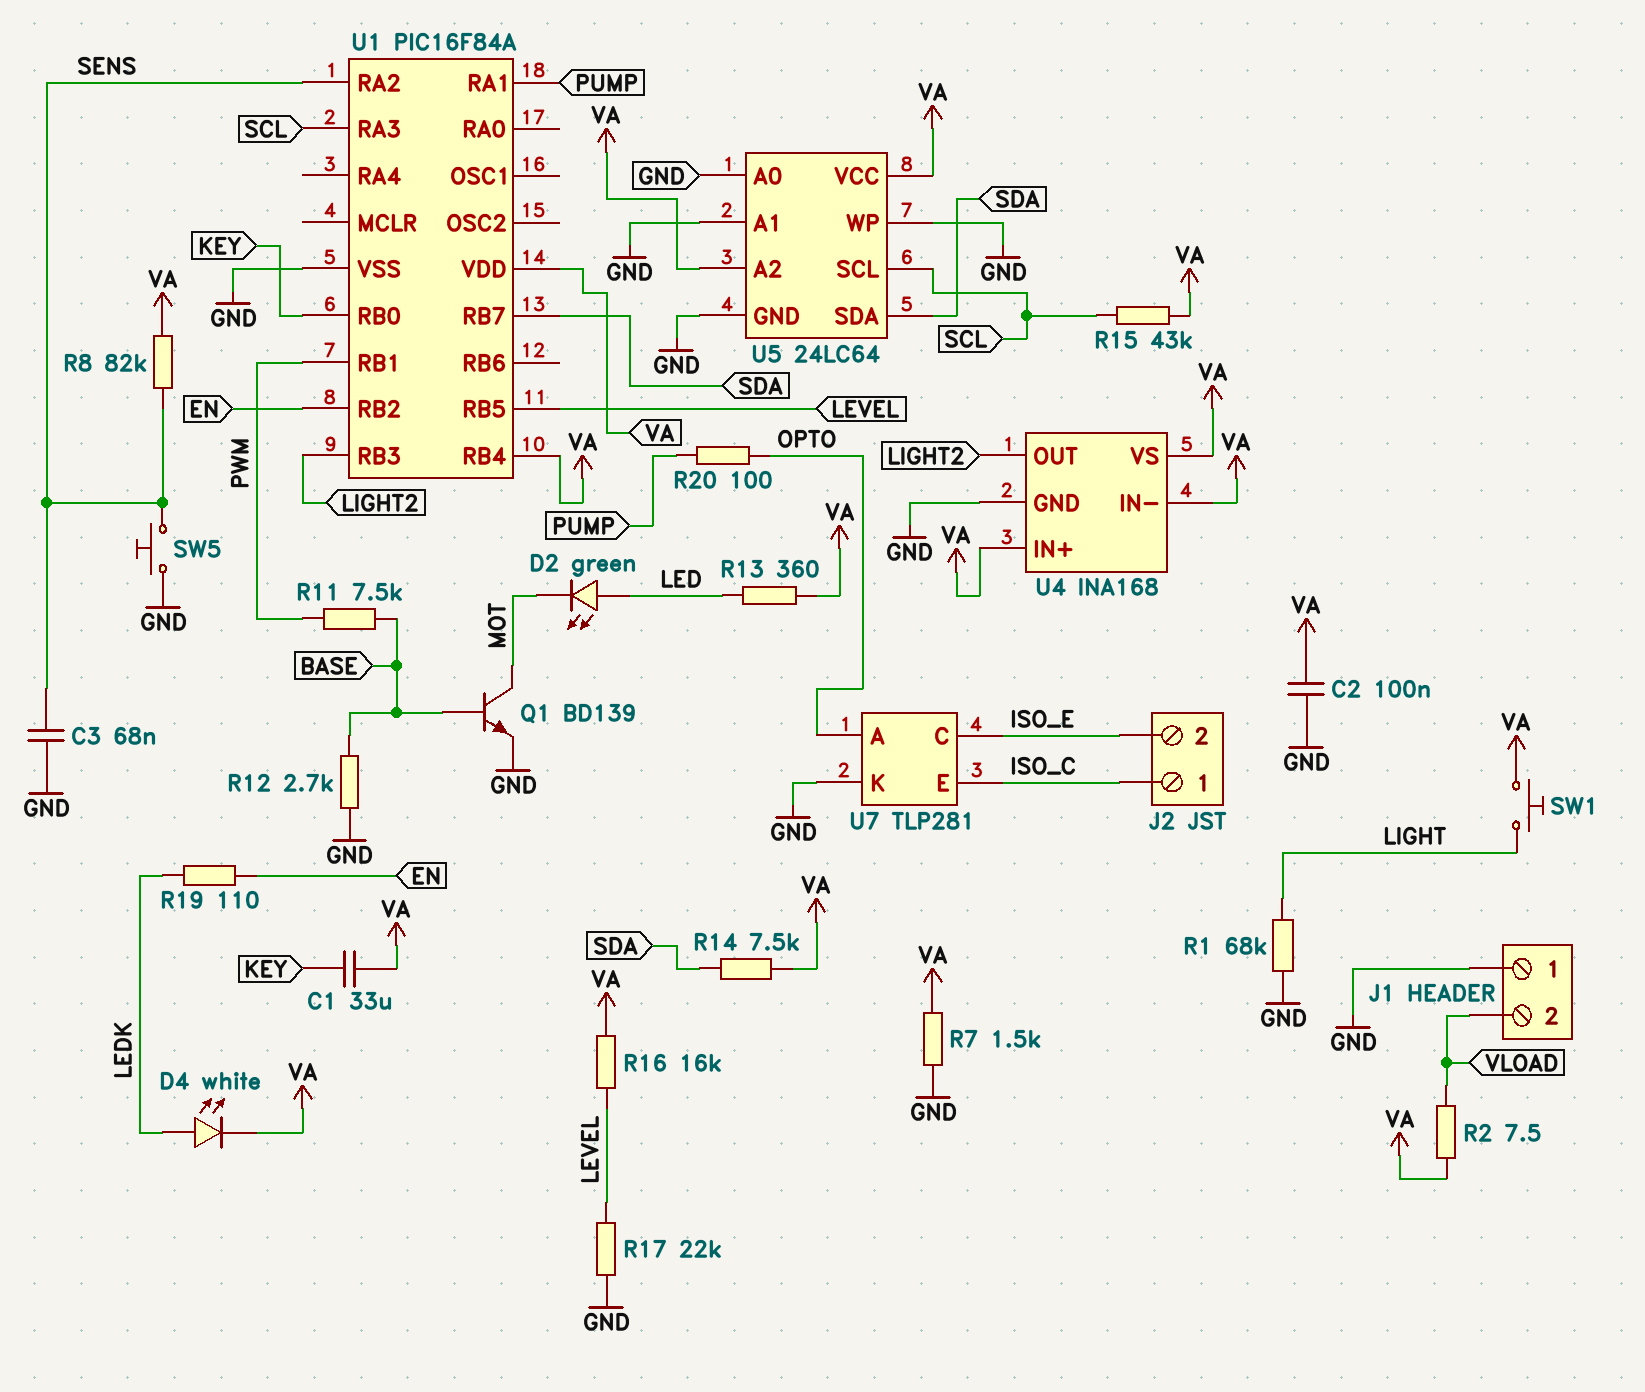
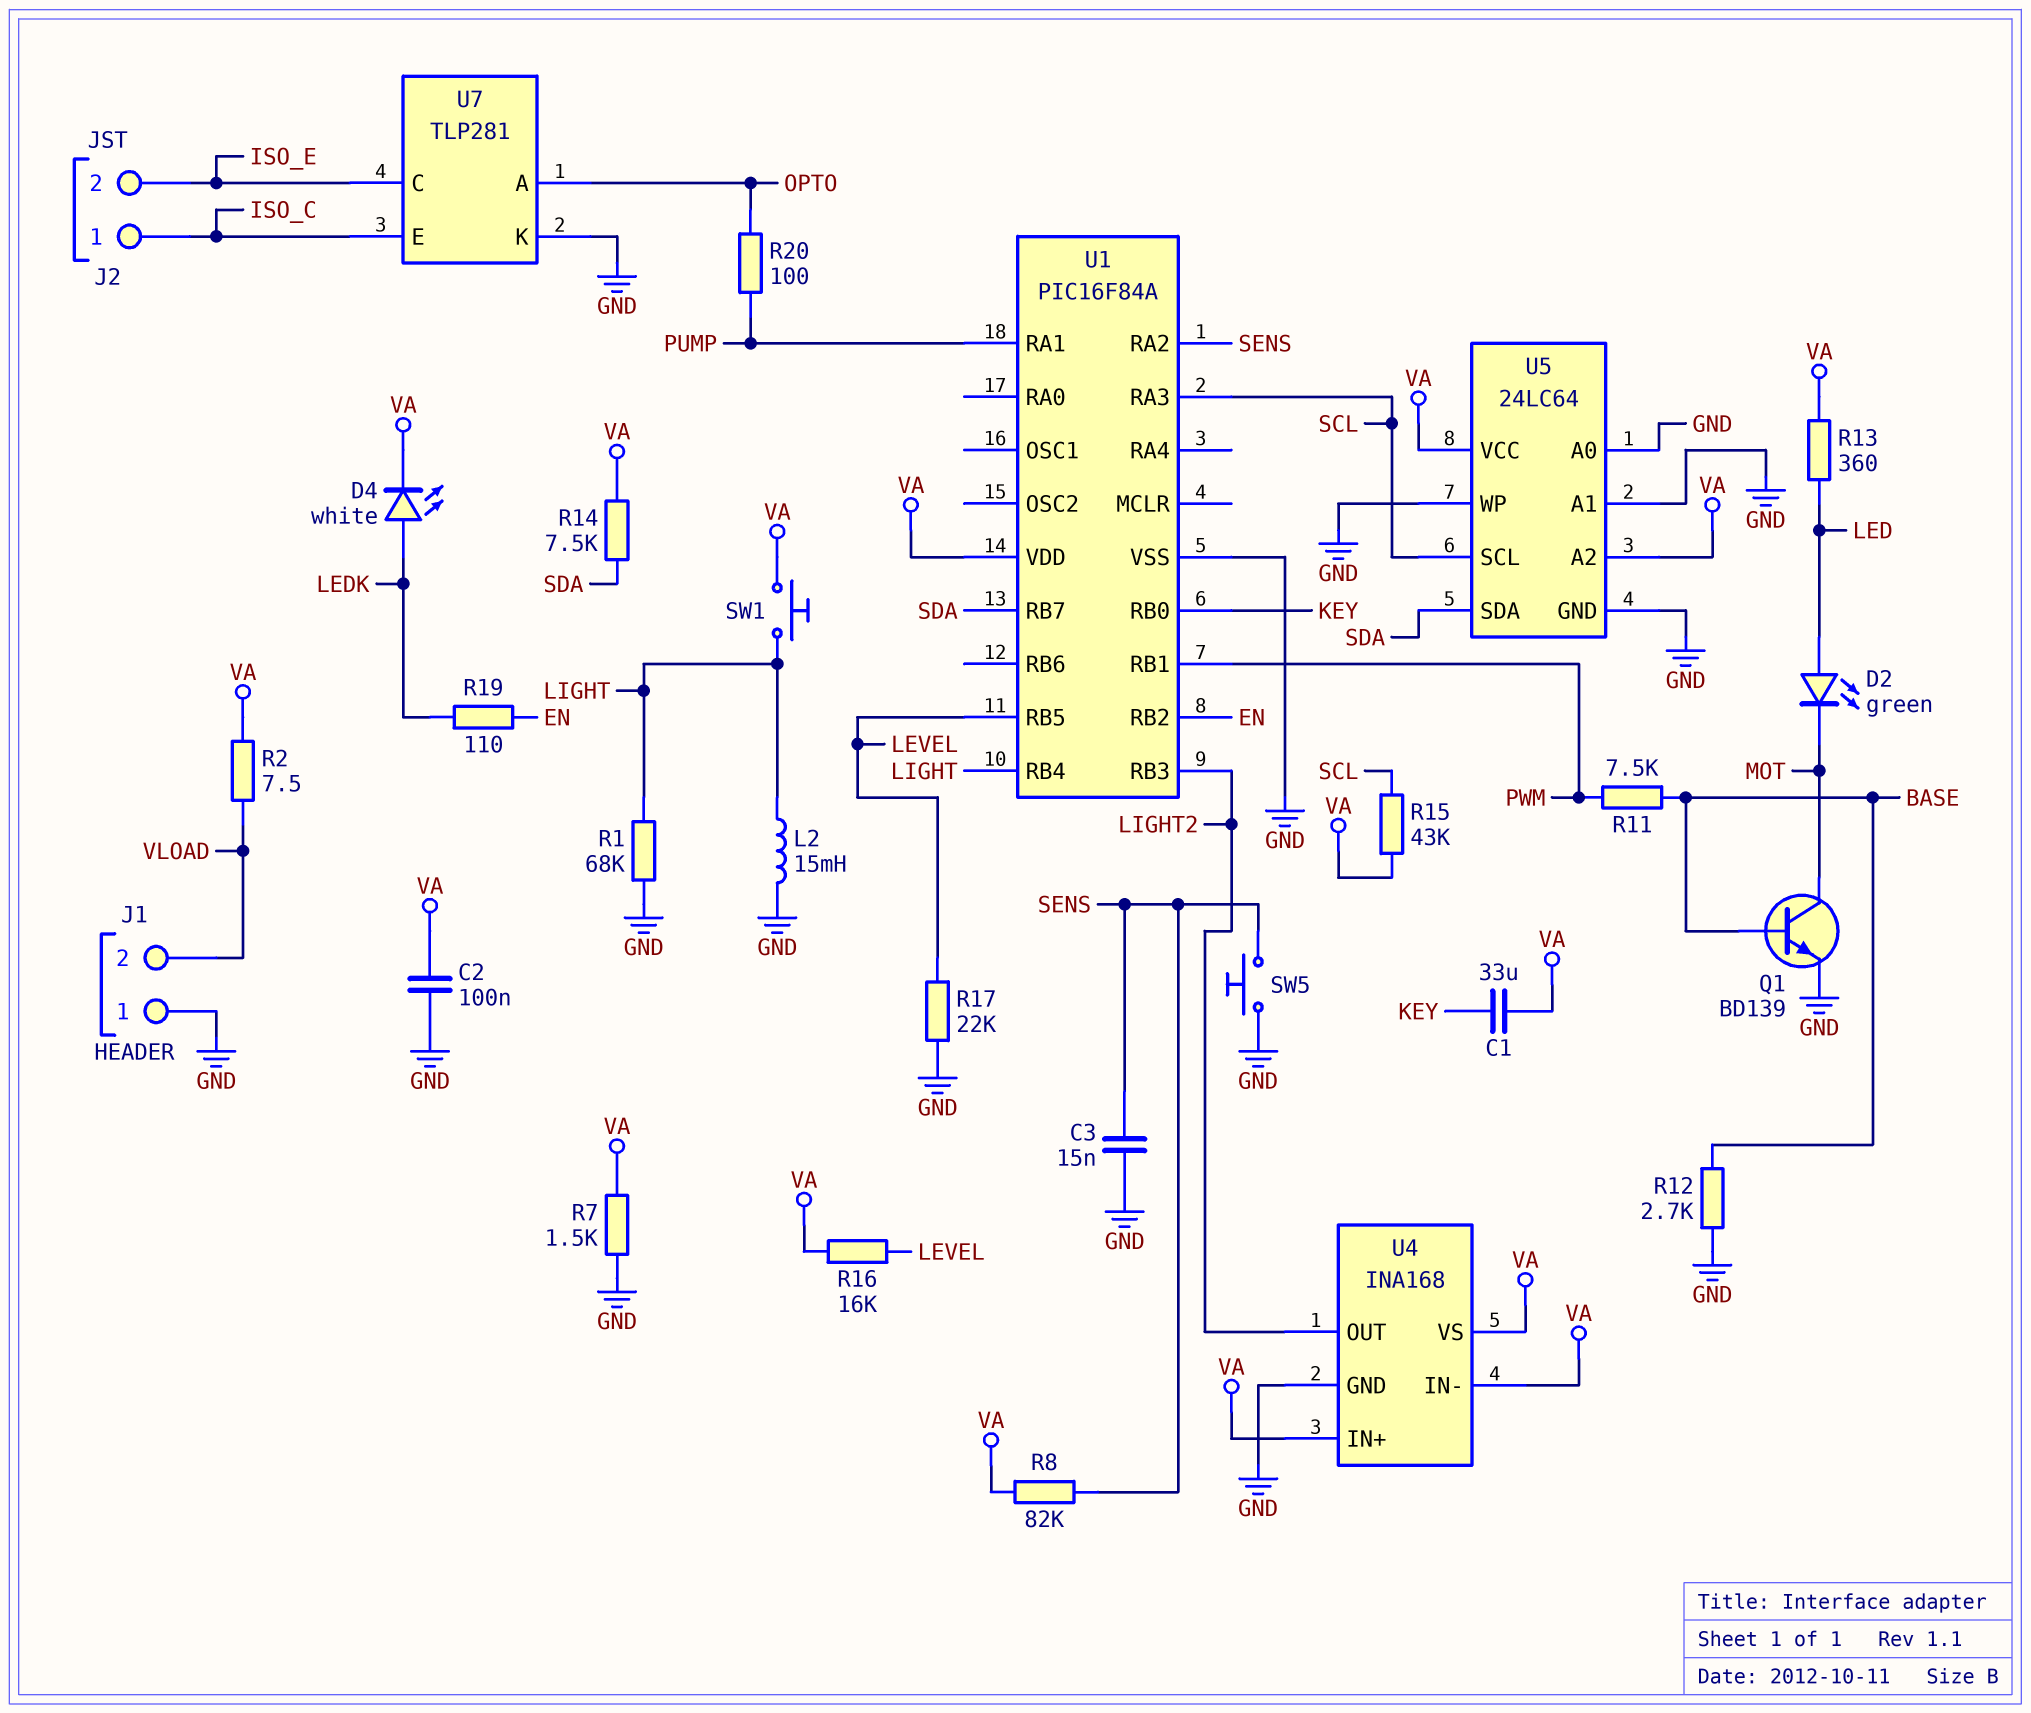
C3: 68nF (GND, SENS) -> 15nF (GND, SENS)
L2: none -> 15mH (GND, LIGHT)
U1 pin RB4: VA -> LIGHT

